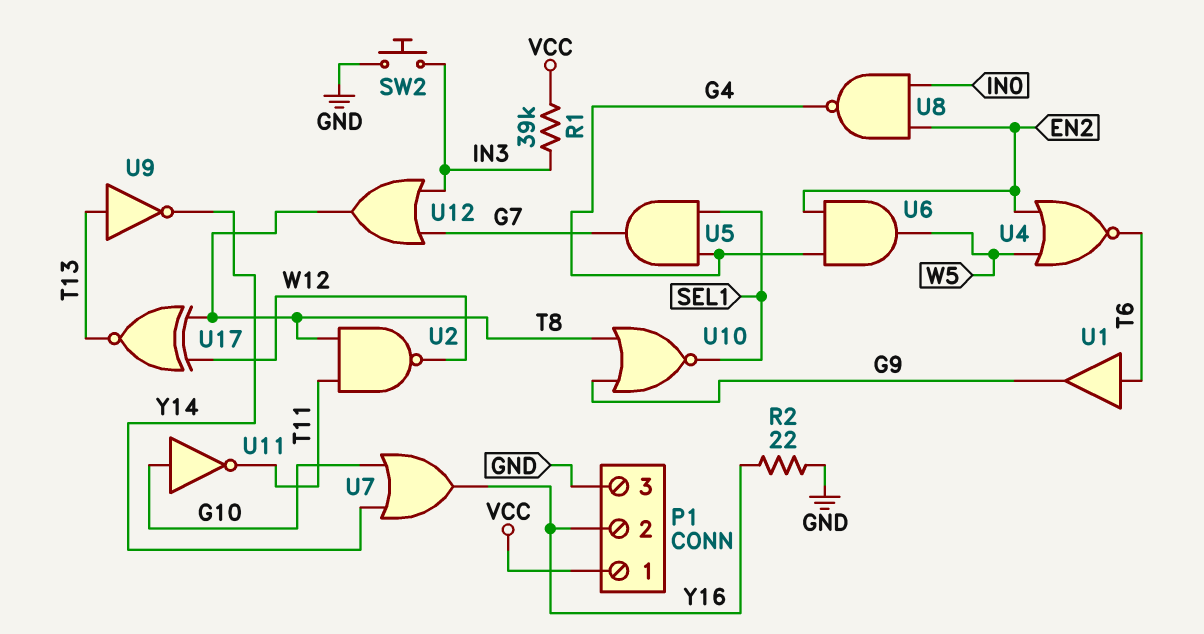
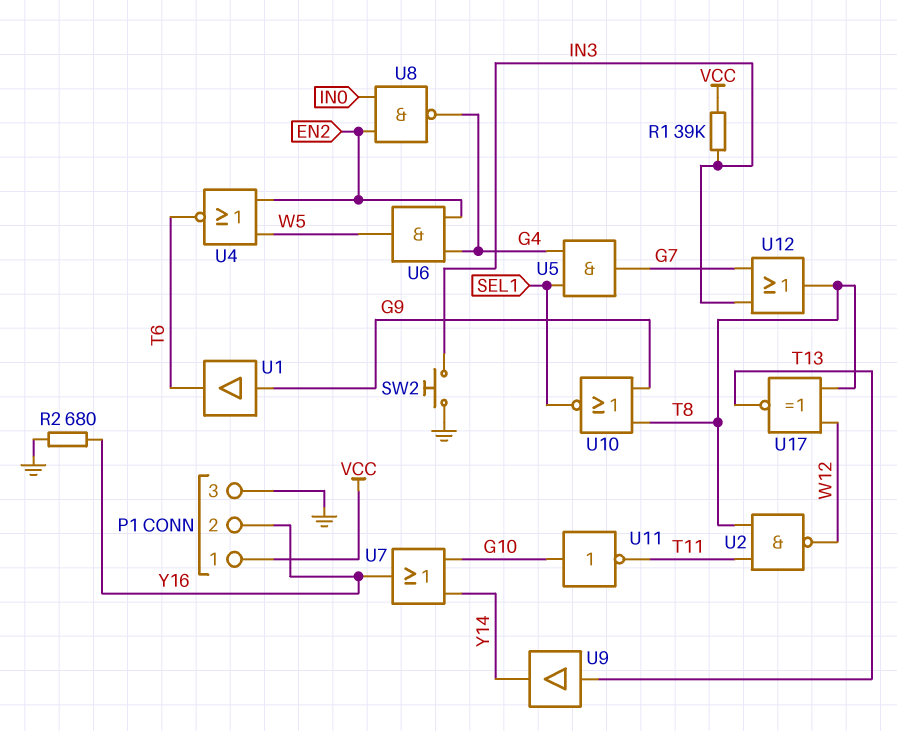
R2: 22 (GND, Y16) -> 680 (GND, Y16)
U1: buffer (in T6, out G9) -> buffer (in G9, out T6)
U9: NOT (in T13, out Y14) -> buffer (in T13, out Y14)

